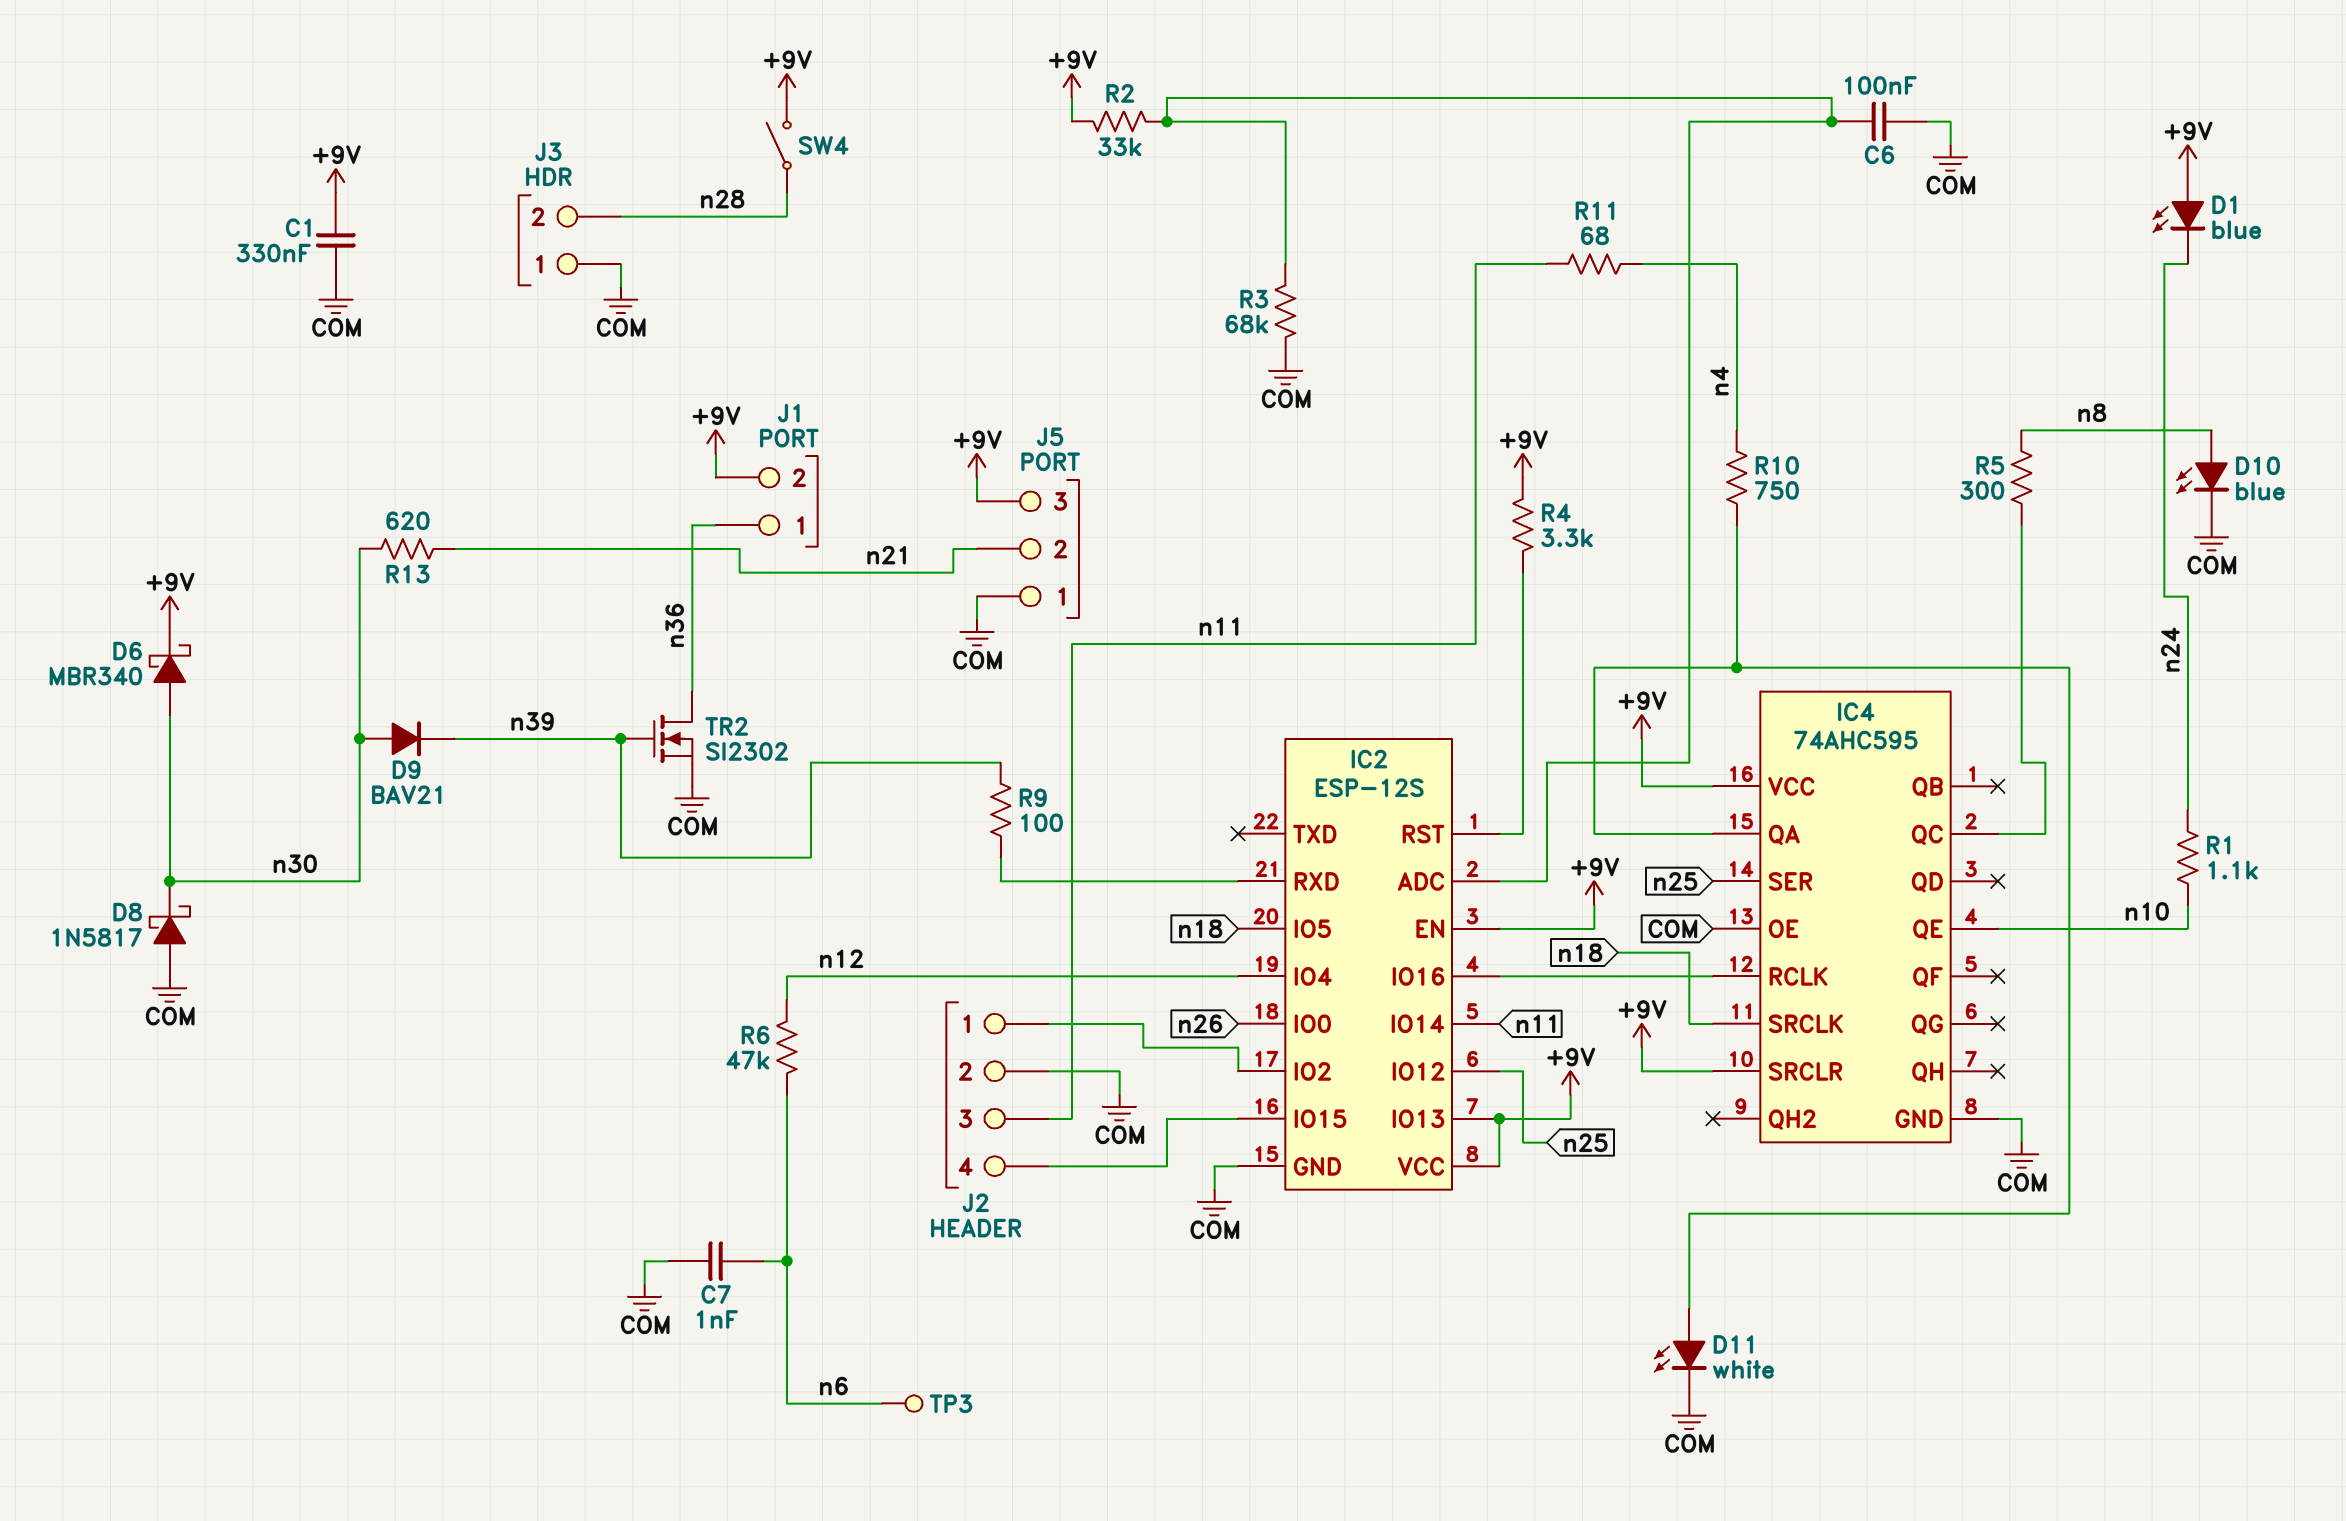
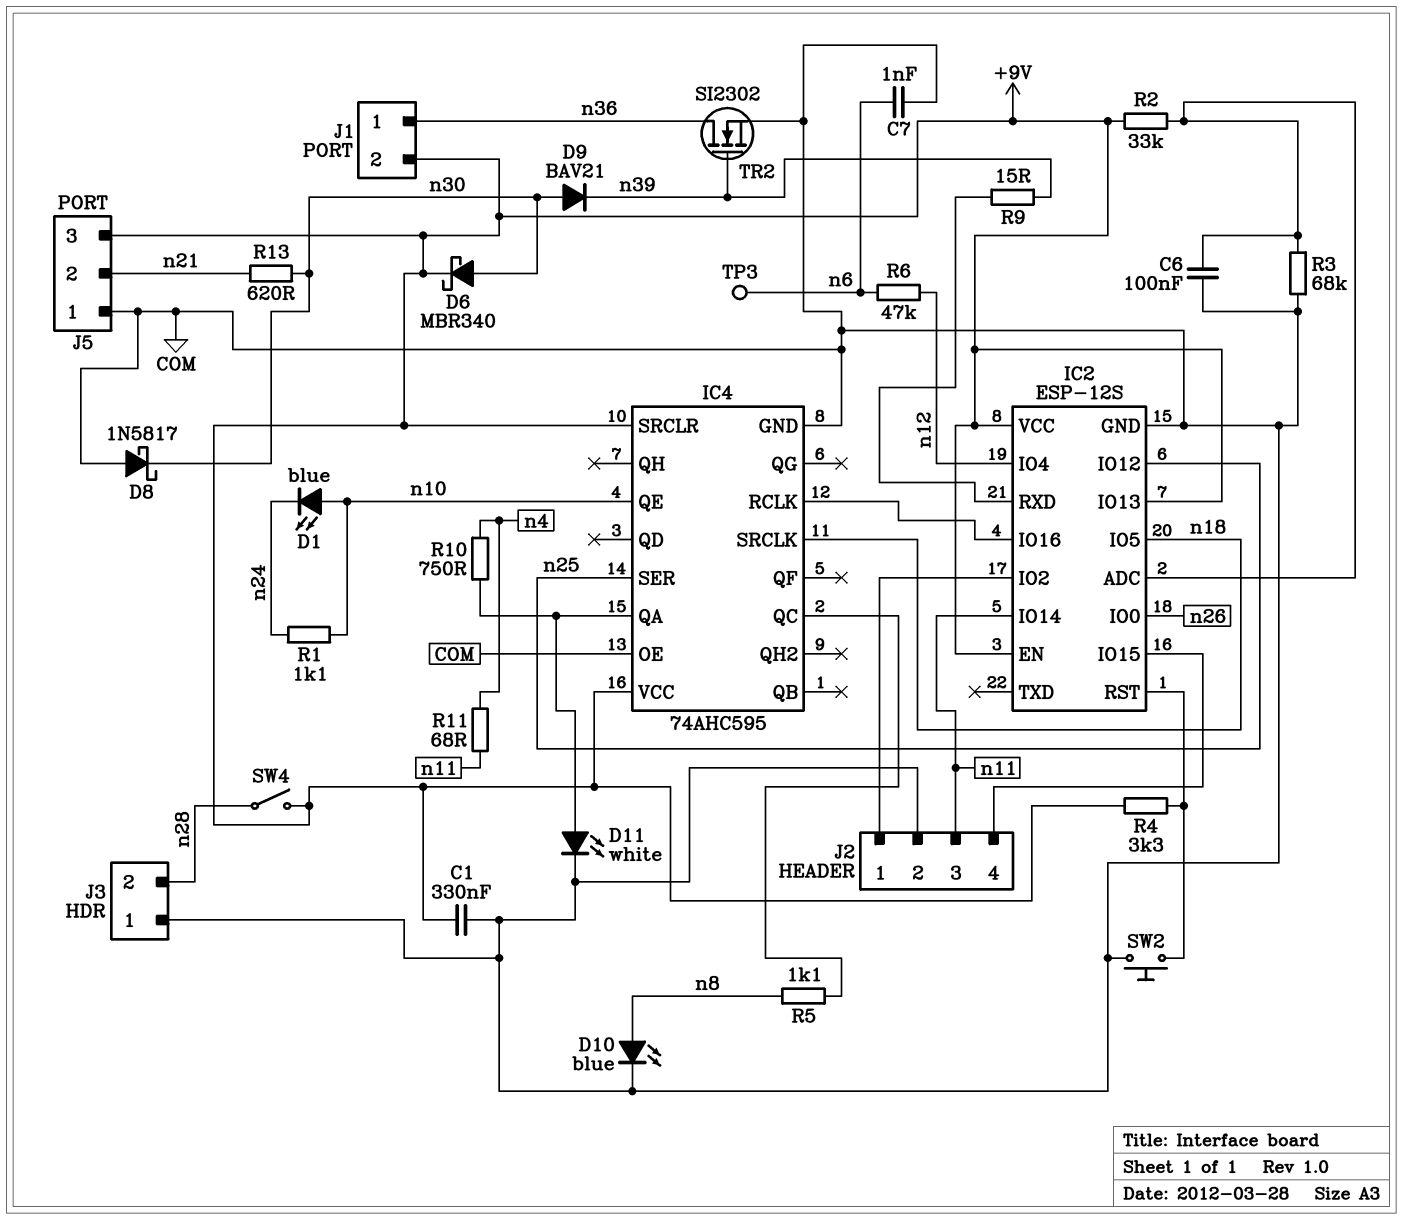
D1: LED blue (A +9V, K n24) -> LED blue (A n10, K n24)
R5: 300 (IC4/QC, n8) -> 1.1k (IC4/QC, n8)
R9: 100 (IC2/RXD, n39) -> 15 (IC2/RXD, n39)
SW2: none -> button (COM, IC2/RST)

